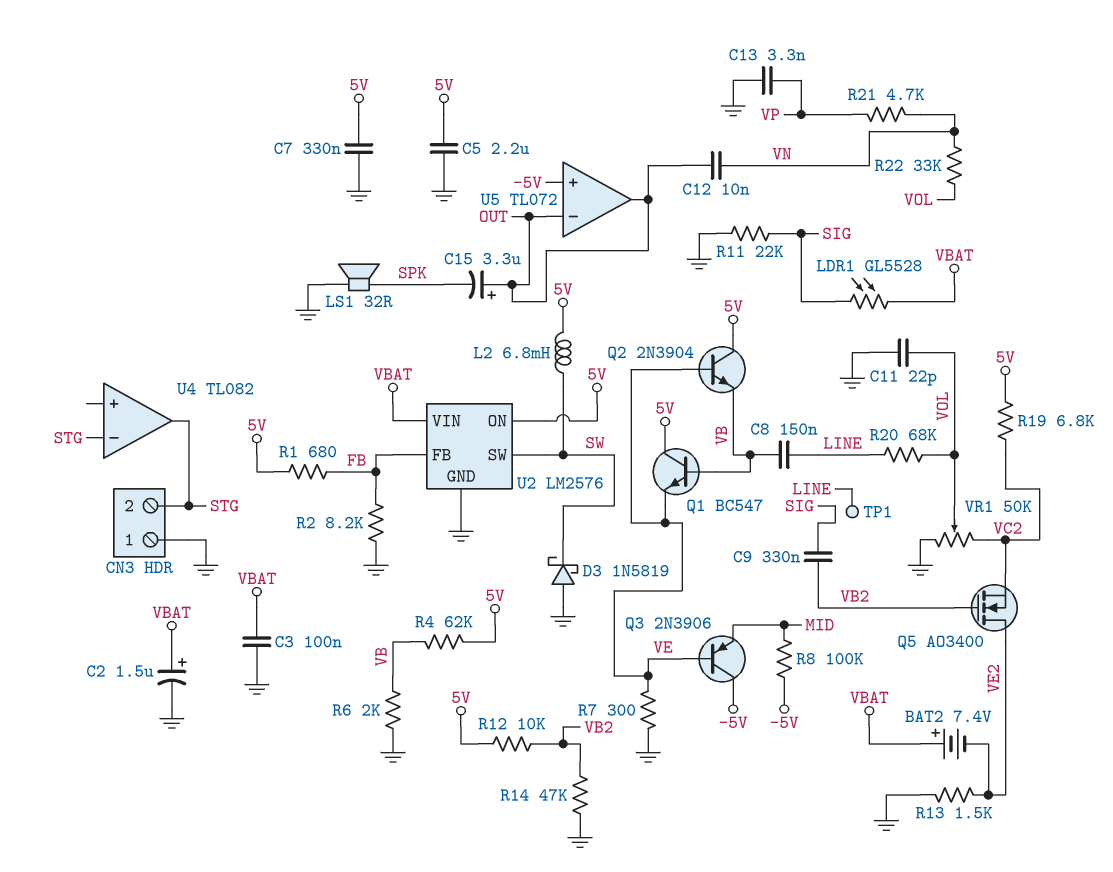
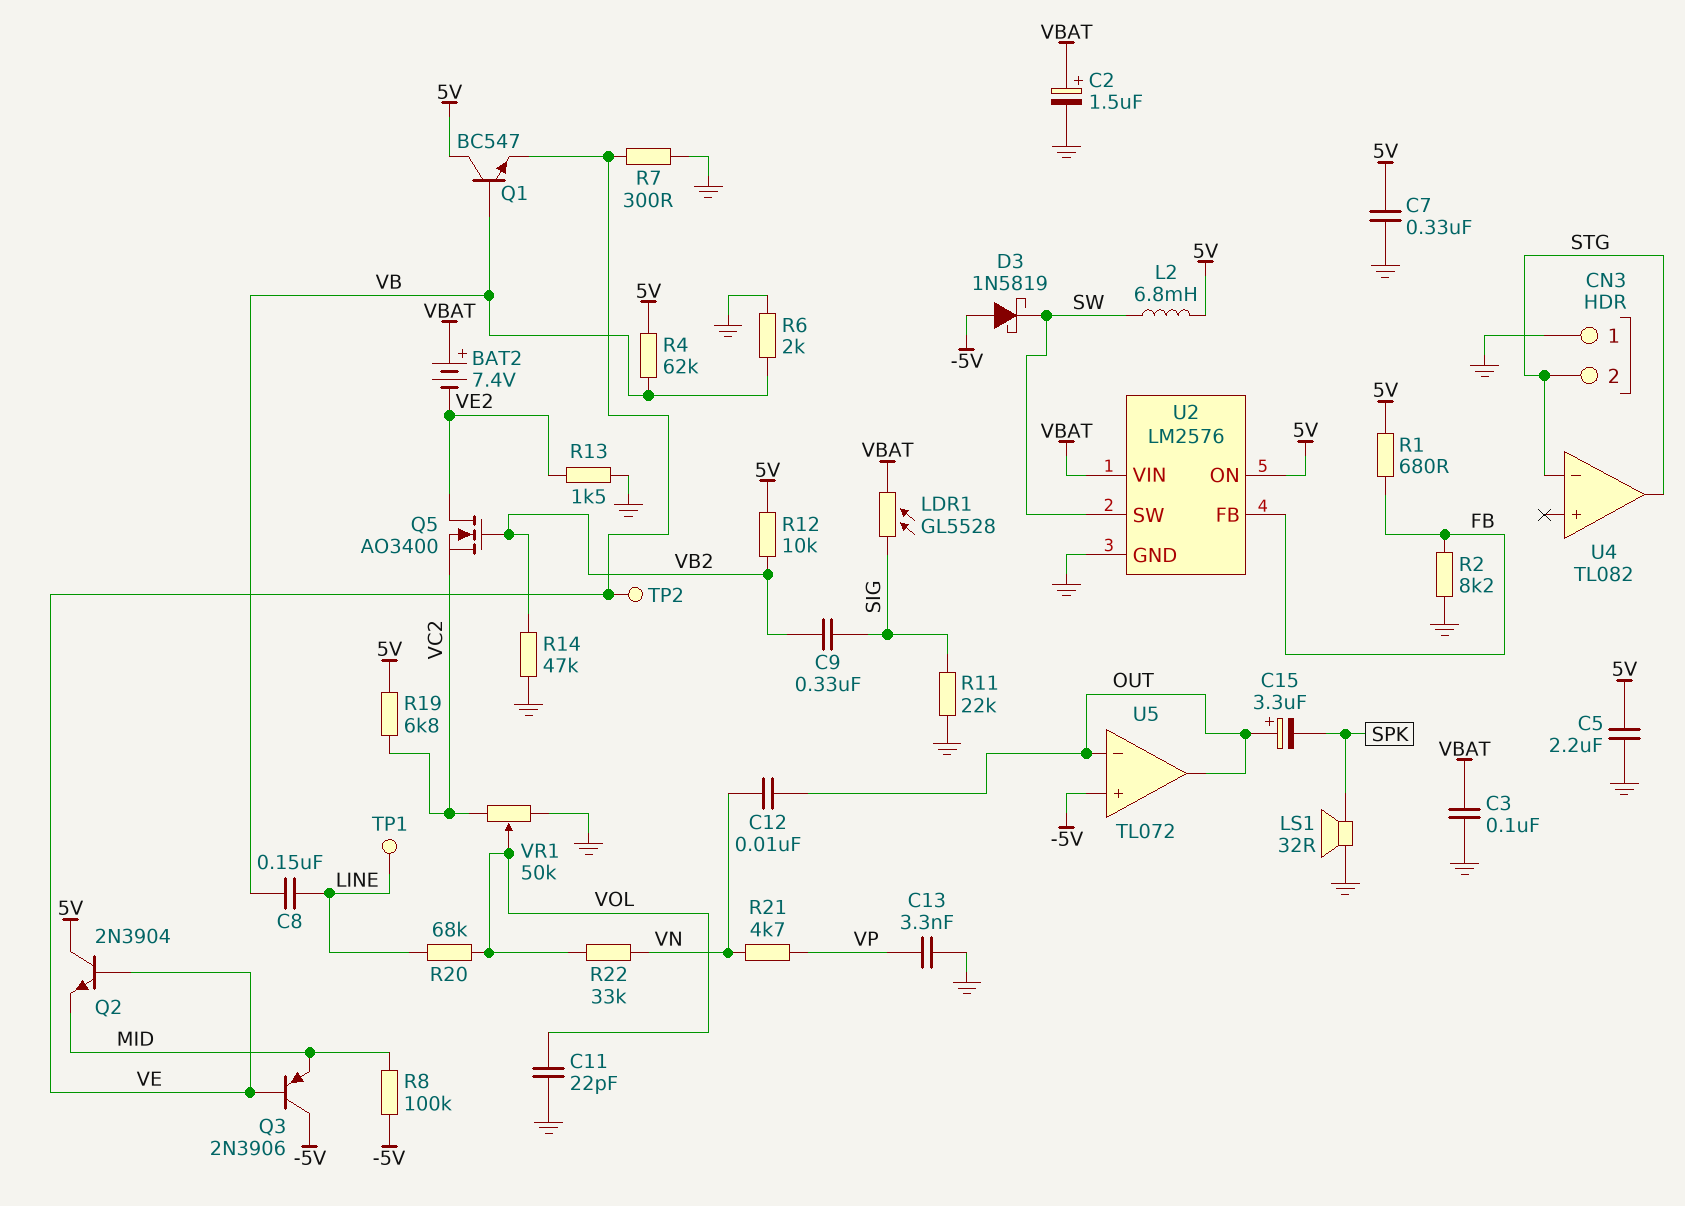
D3: schottky 1N5819 (A GND, K SW) -> schottky 1N5819 (A -5V, K SW)
Q2: NPN 2N3904 (B VE, C 5V, E VB) -> NPN 2N3904 (B VE, C 5V, E MID)
TP2: none -> test point (VE)

